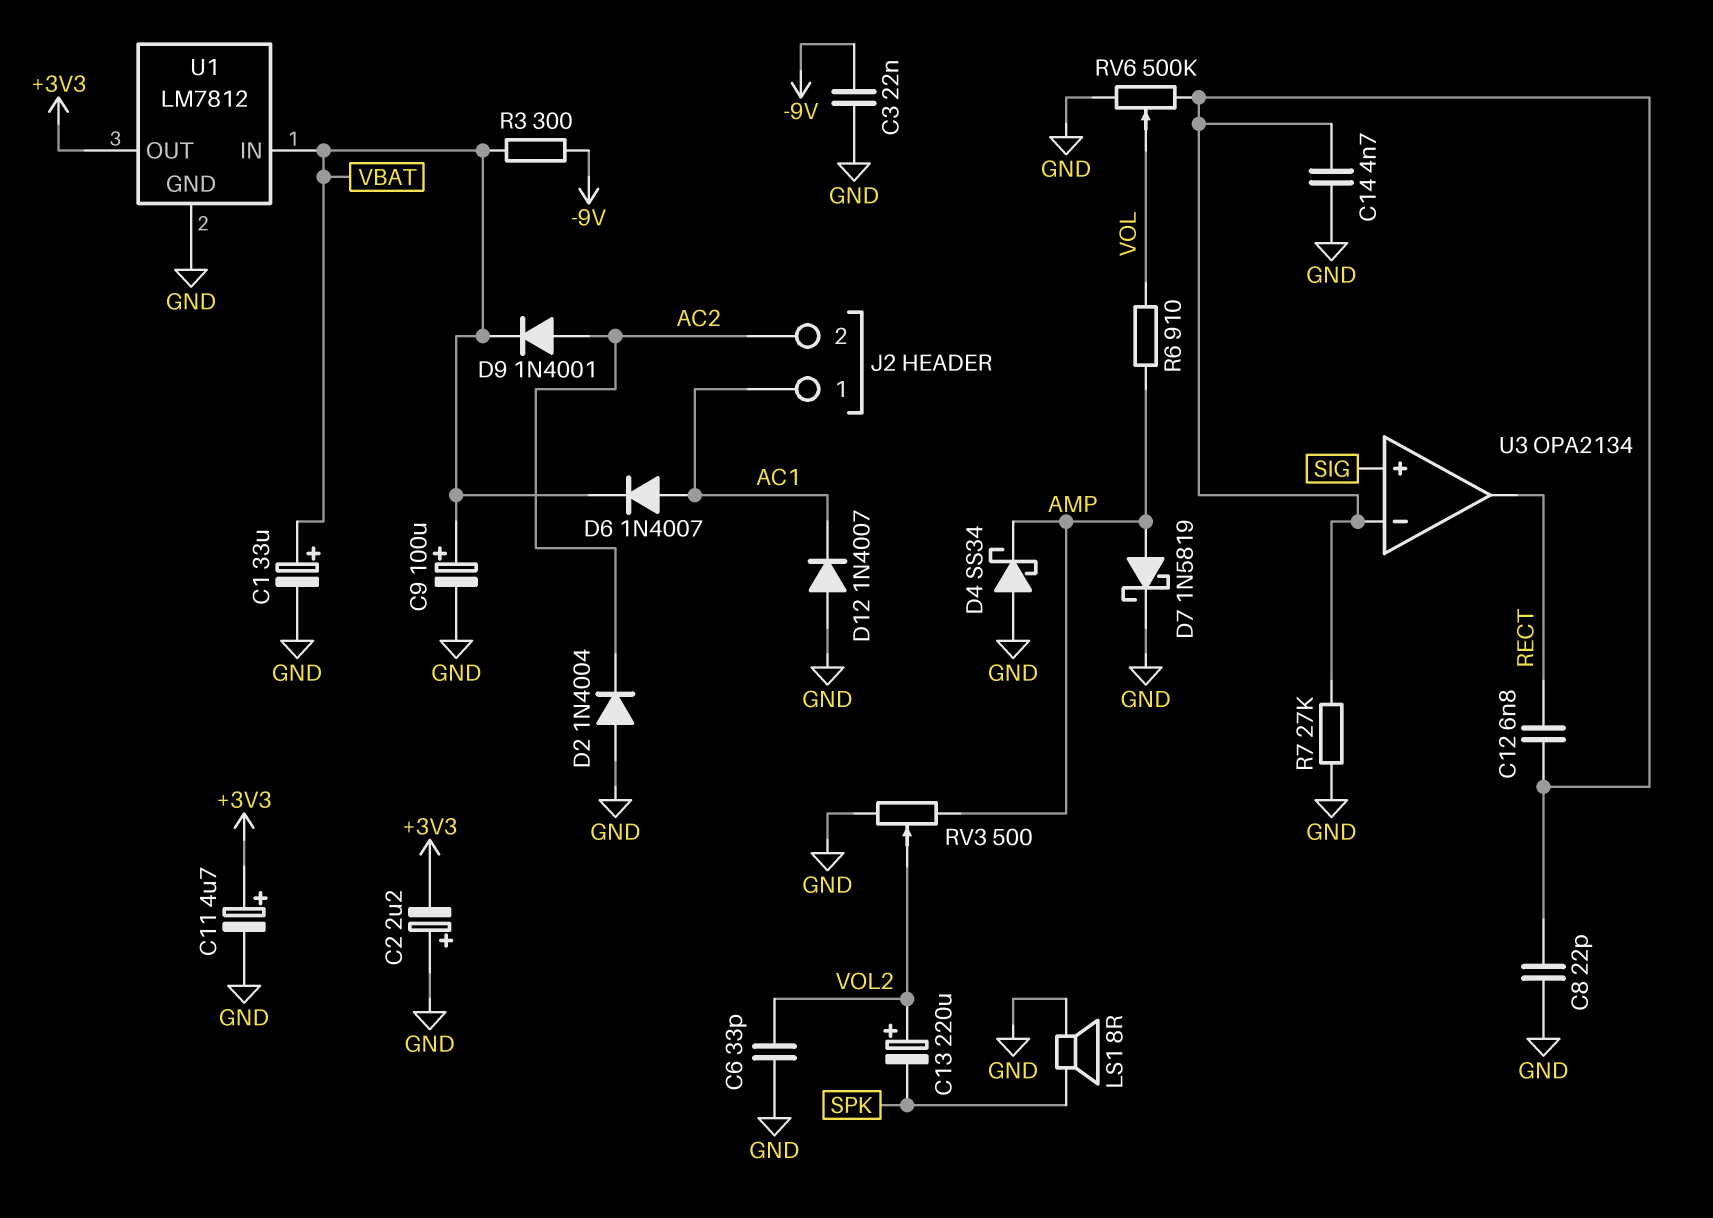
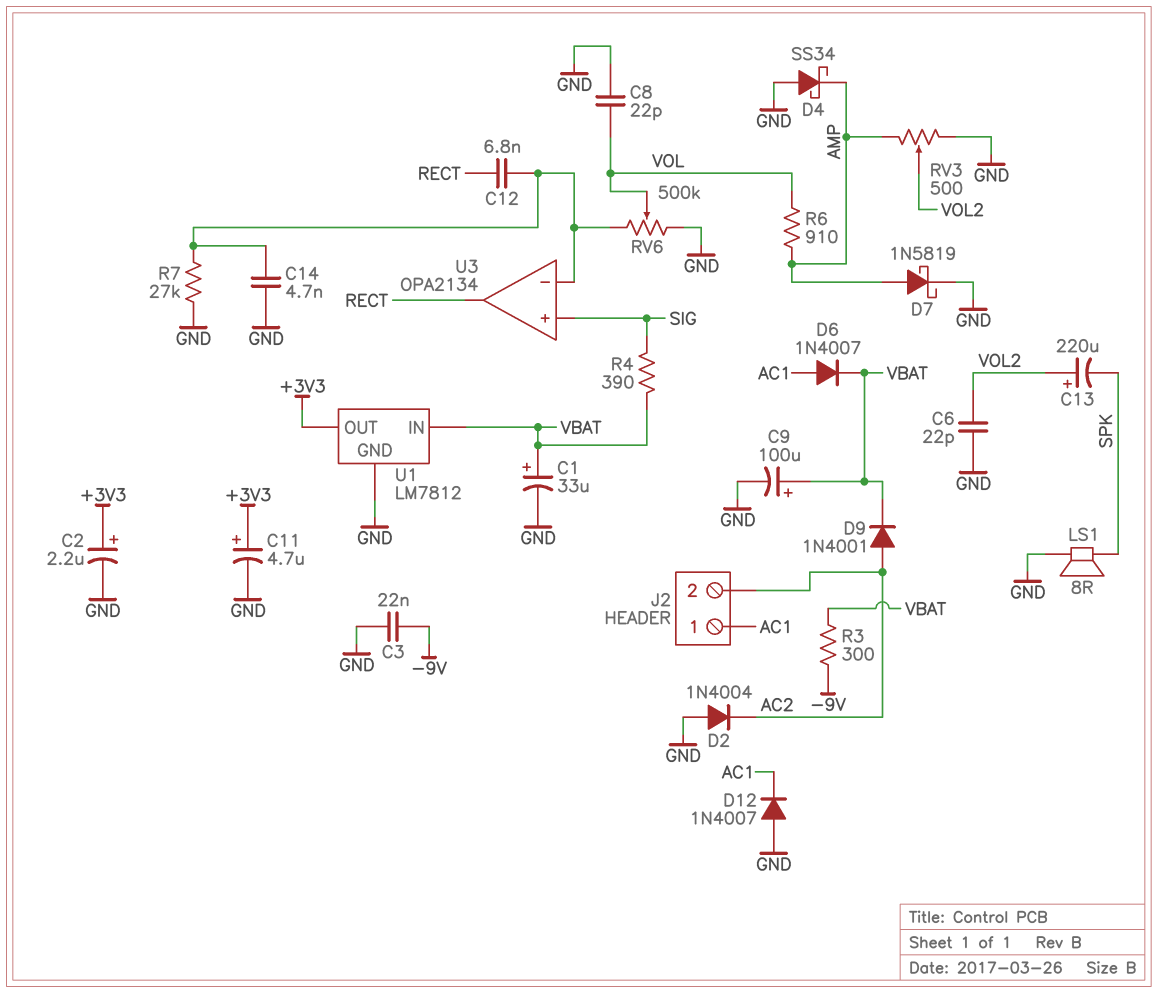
C2: 2.2uF (plus GND, minus +3V3) -> 2.2uF (plus +3V3, minus GND)
C6: 33pF (GND, VOL2) -> 22pF (GND, VOL2)
C8: 22pF (GND, U3/in-) -> 22pF (GND, VOL)
R4: none -> 390 (SIG, VBAT)

